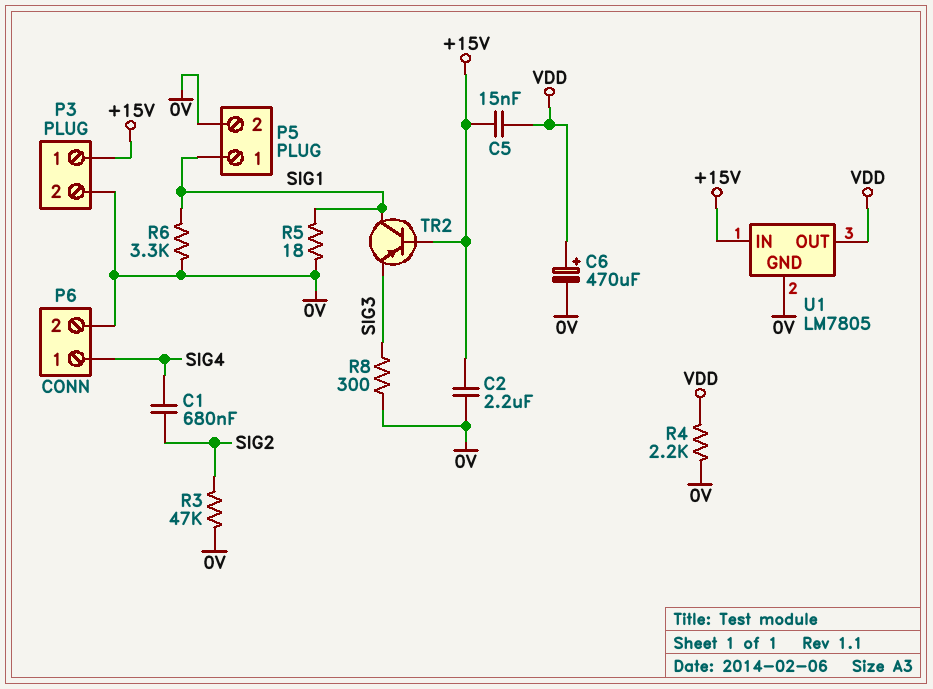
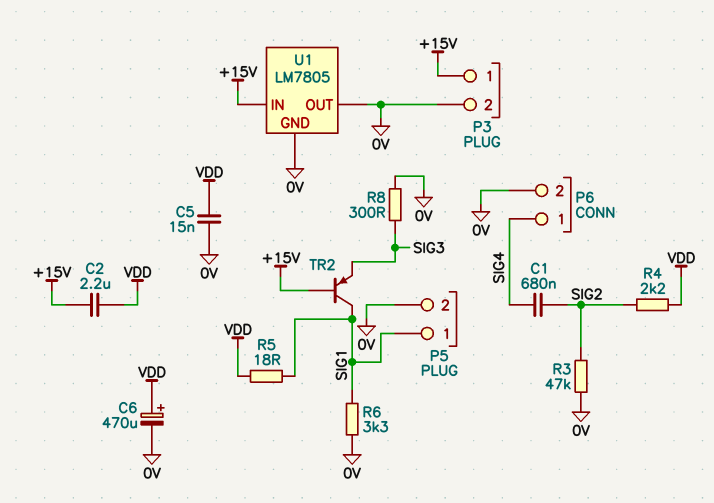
C2: 2.2uF (+15V, 0V) -> 2.2uF (+15V, VDD)
C5: 15nF (+15V, VDD) -> 15nF (0V, VDD)
R4: 2.2k (0V, VDD) -> 2.2k (SIG2, VDD)
R5: 18 (0V, SIG1) -> 18 (SIG1, VDD)
U1 pin OUT: VDD -> 0V

